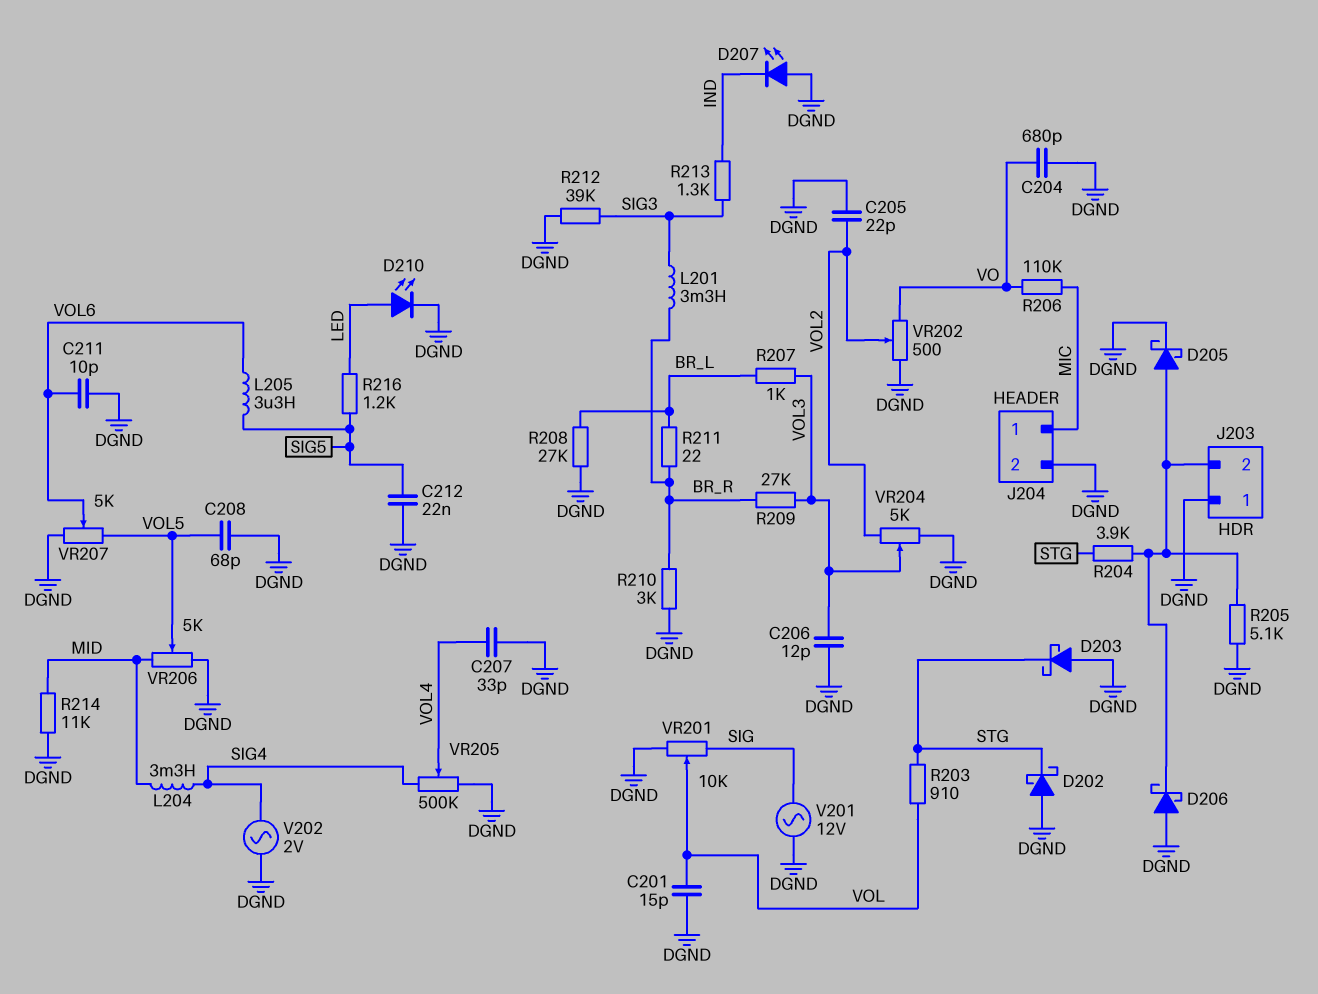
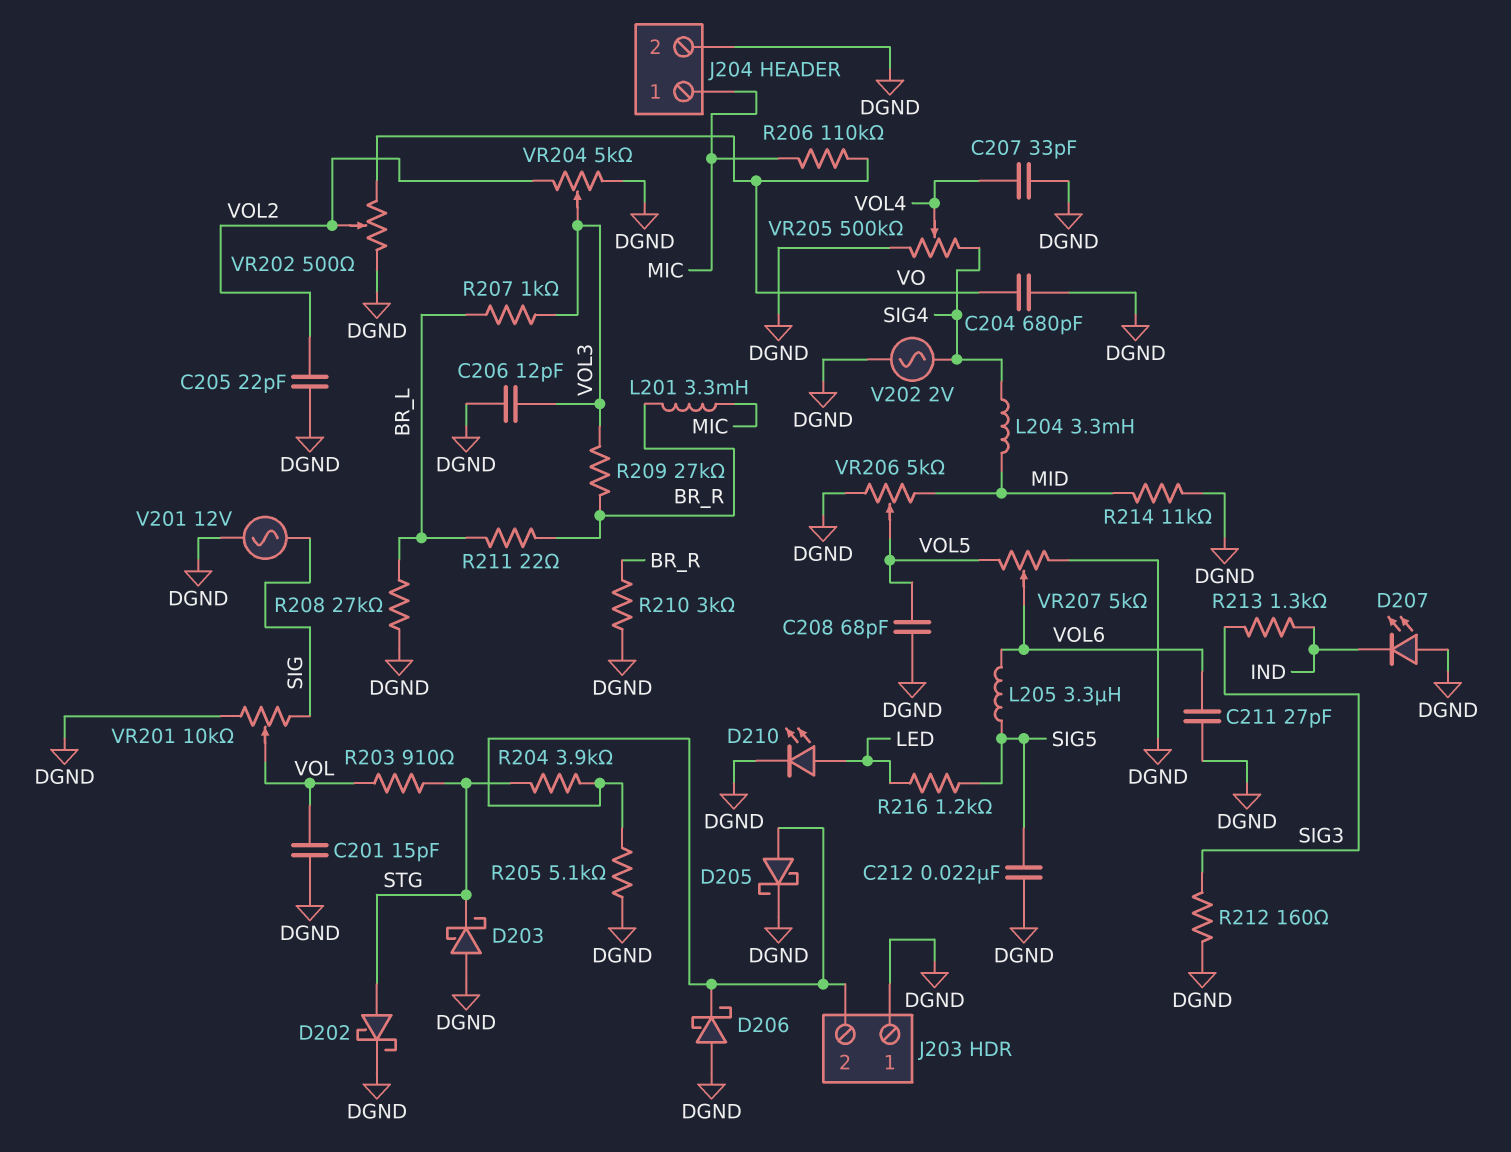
C211: 10pF (DGND, VOL6) -> 27pF (DGND, VOL6)
D202: schottky (A DGND, K STG) -> schottky (A STG, K DGND)
L201: 3.3mH (BR_R, SIG3) -> 3.3mH (BR_R, MIC)
R212: 39k (DGND, SIG3) -> 160 (DGND, SIG3)

